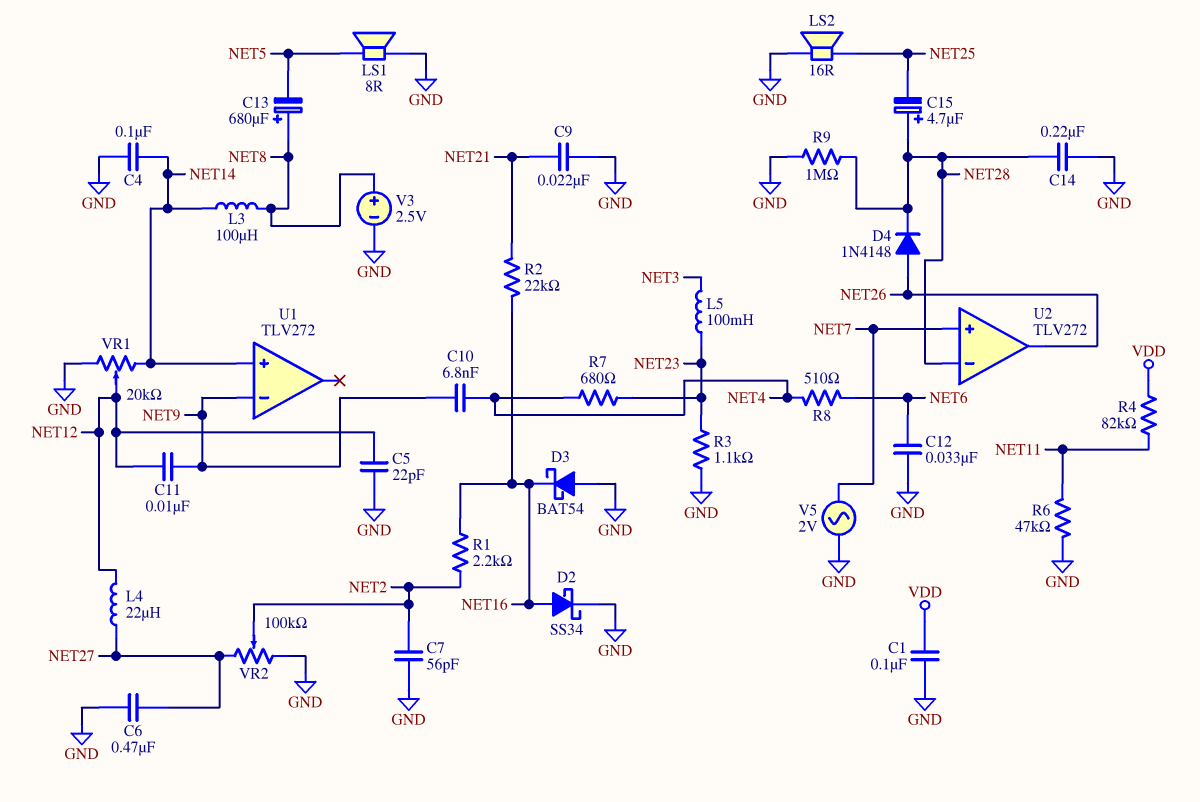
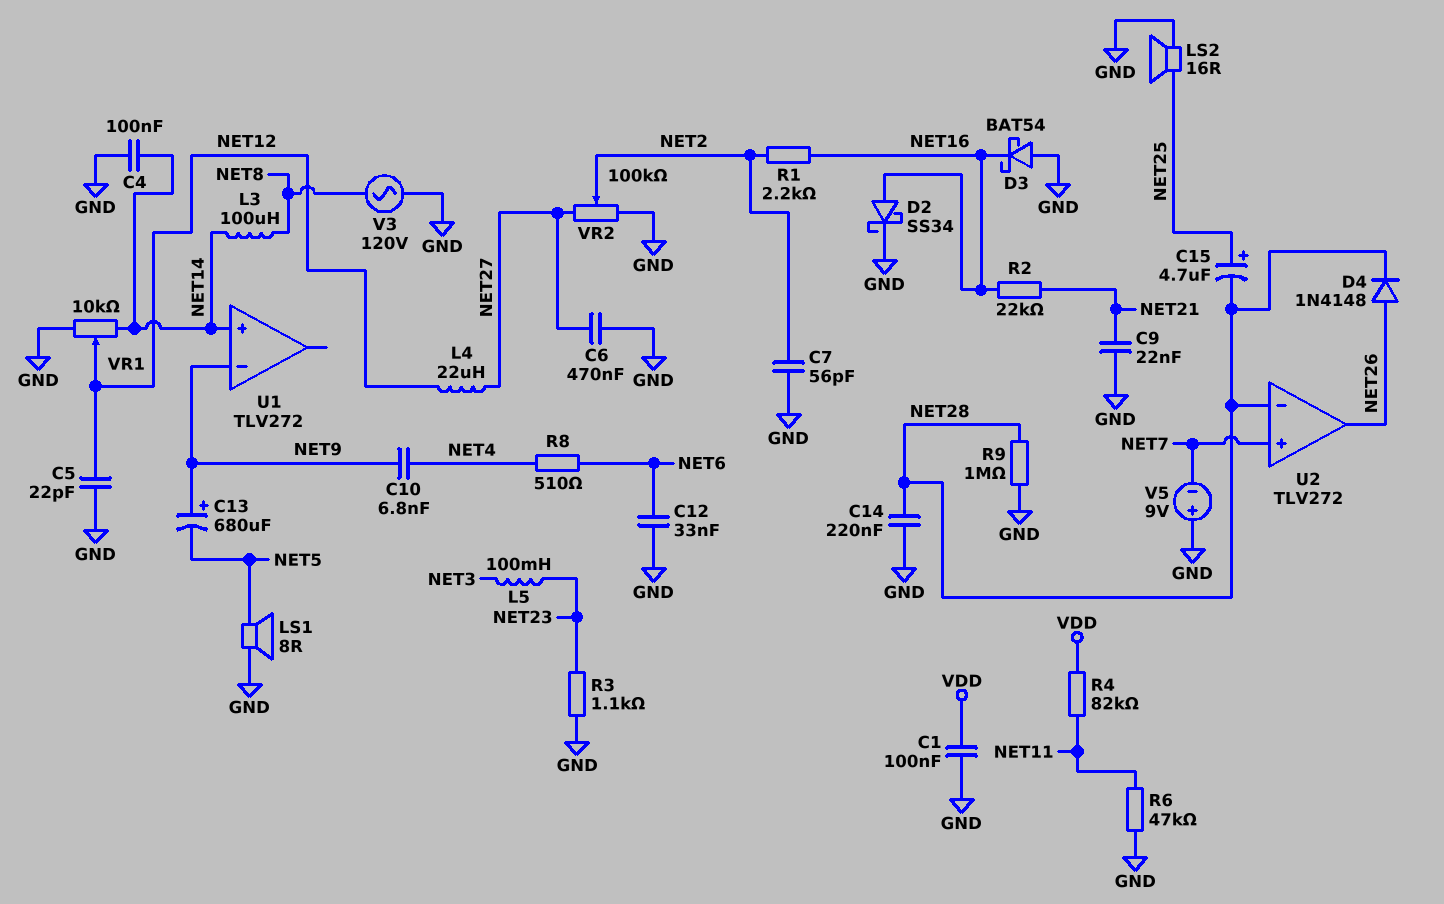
C11: 10nF (NET9, NET12) -> none
C13: 680uF (plus NET8, minus NET5) -> 680uF (plus NET9, minus NET5)
C15: 4.7uF (plus NET28, minus NET25) -> 4.7uF (plus NET25, minus NET28)
R7: 680 (NET4, NET23) -> none
V3: 2.5V (plus NET8, minus GND) -> AC 120V (GND, NET8)
V5: AC 2V (GND, NET7) -> 9V (plus GND, minus NET7)
VR1: 20k (GND, NET14, wiper NET12) -> 10k (GND, NET14, wiper NET12)

